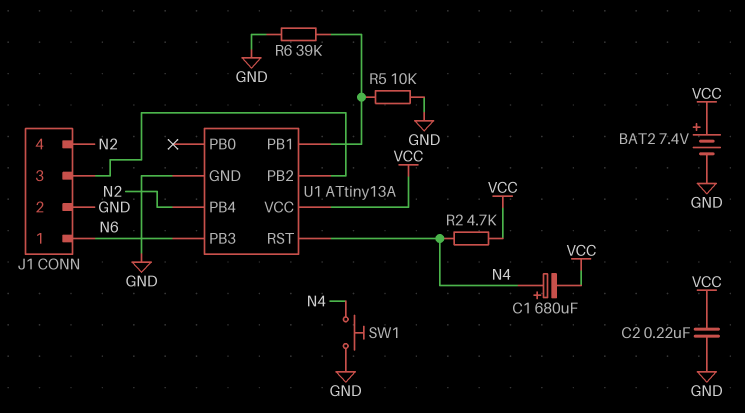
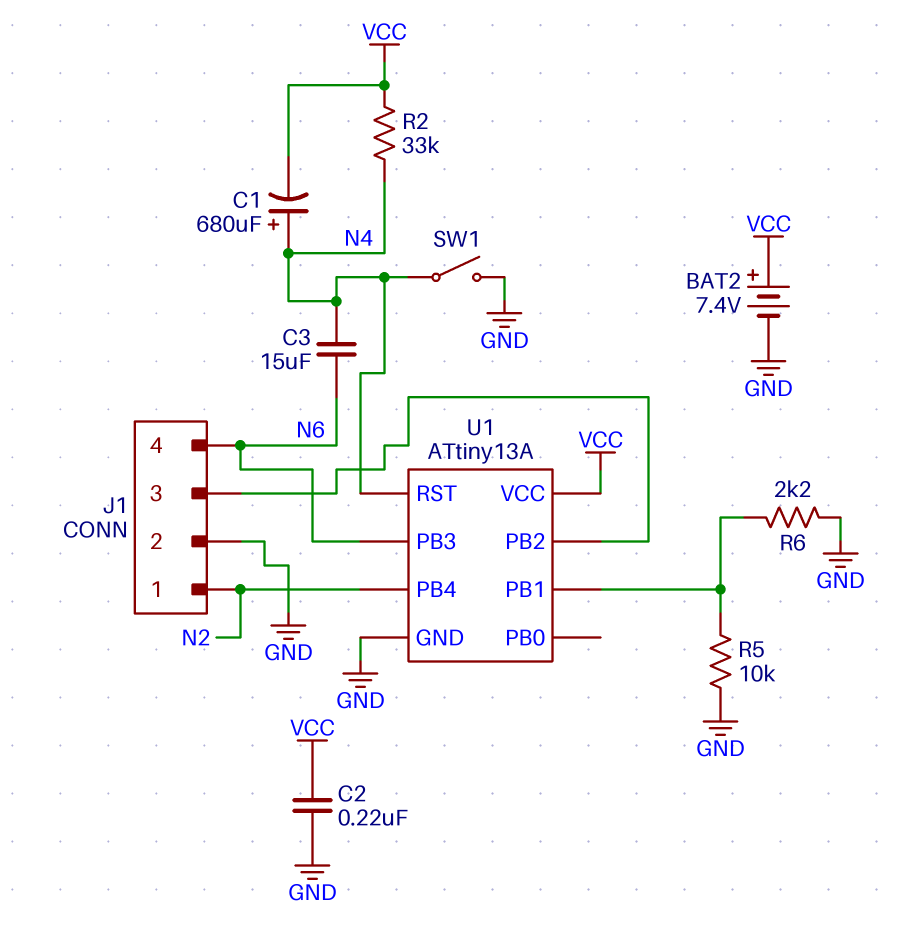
C3: none -> 15uF (N4, N6)
J1 pin 1: N6 -> N2
J1 pin 4: N2 -> N6
R2: 4.7k (N4, VCC) -> 33k (N4, VCC)
R6: 39k (GND, U1/PB1) -> 2.2k (GND, U1/PB1)
SW1: button (GND, N4) -> switch (GND, N4)

